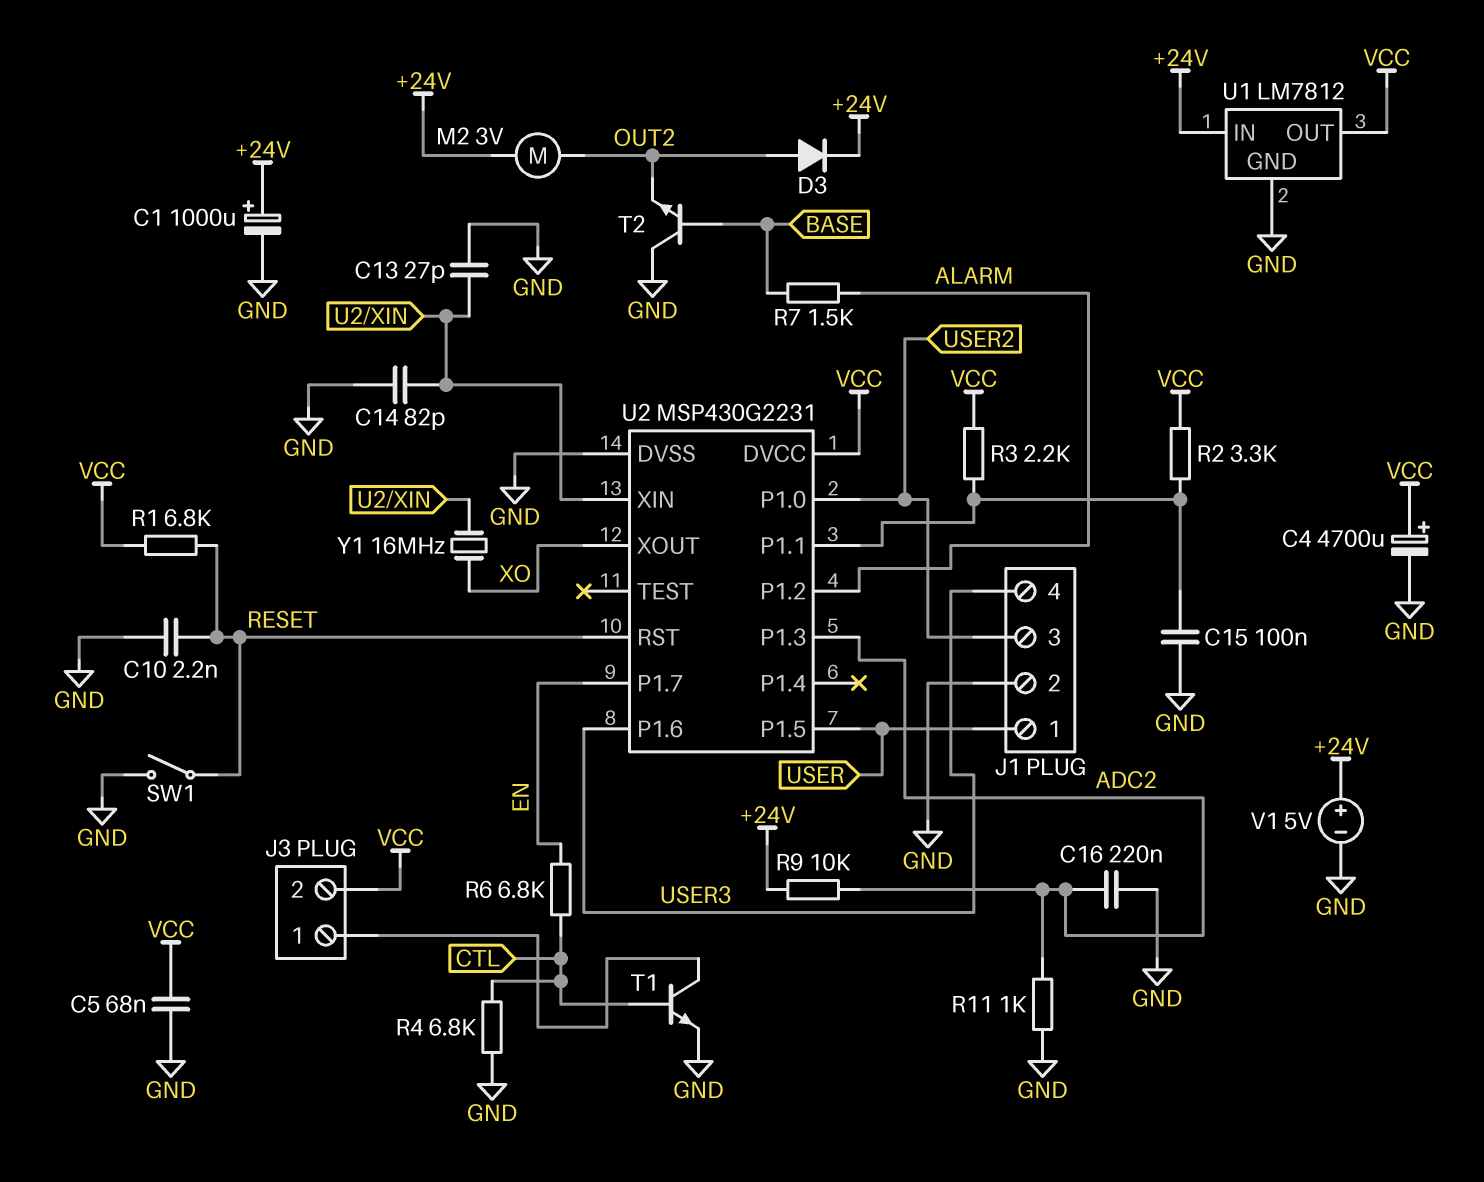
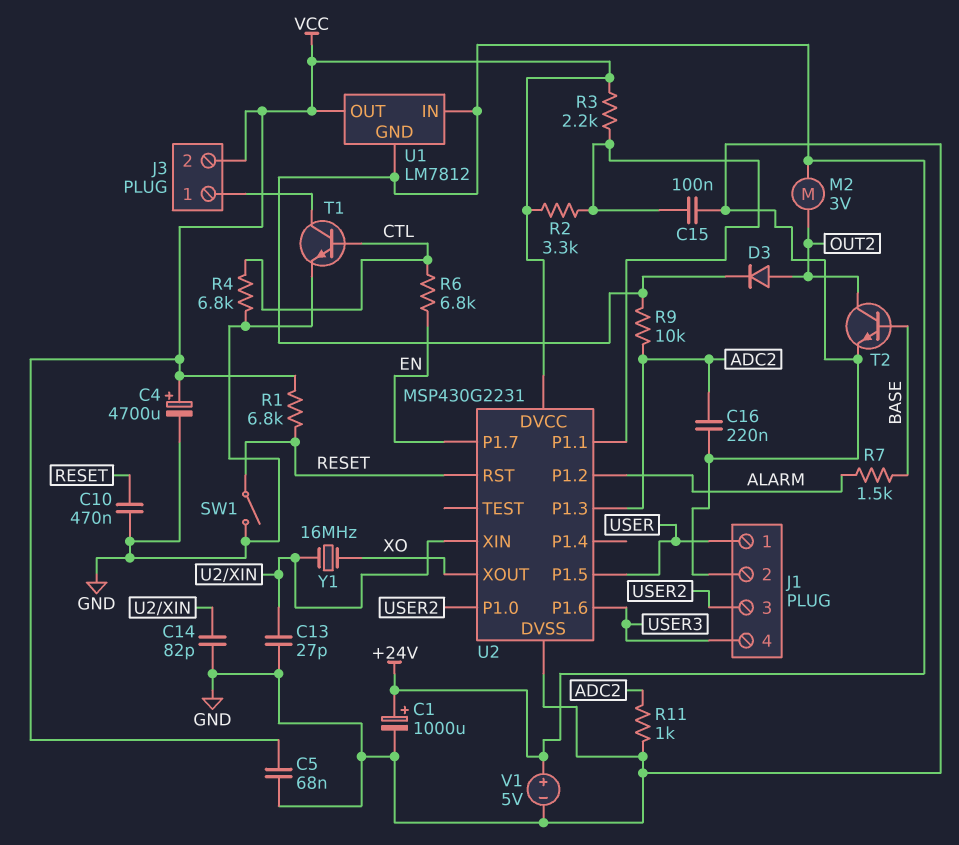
C10: 2.2nF (GND, RESET) -> 470nF (GND, RESET)
T2: NPN (B BASE, C GND, E OUT2) -> NPN (B BASE, C OUT2, E GND)
U1 pin GND: GND -> +24V

